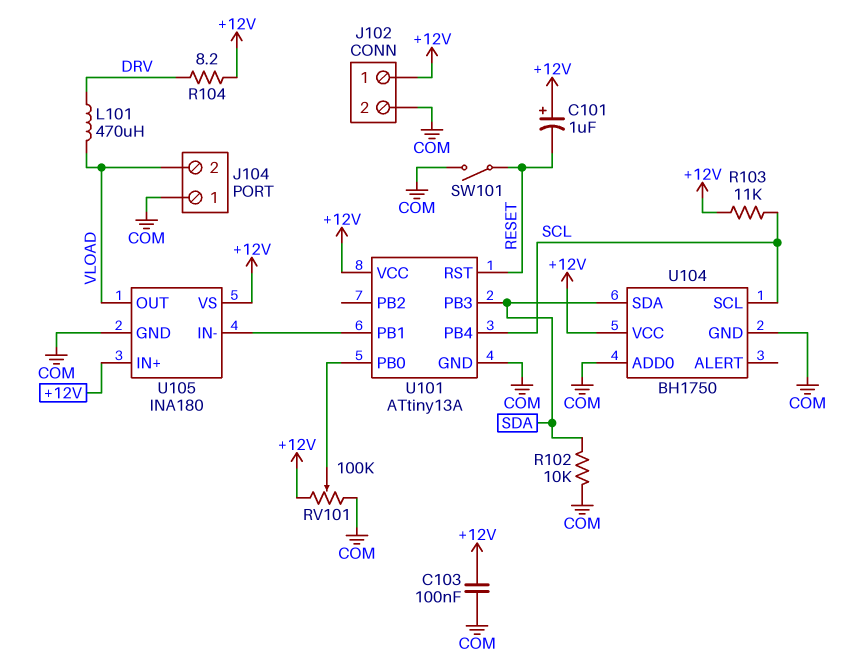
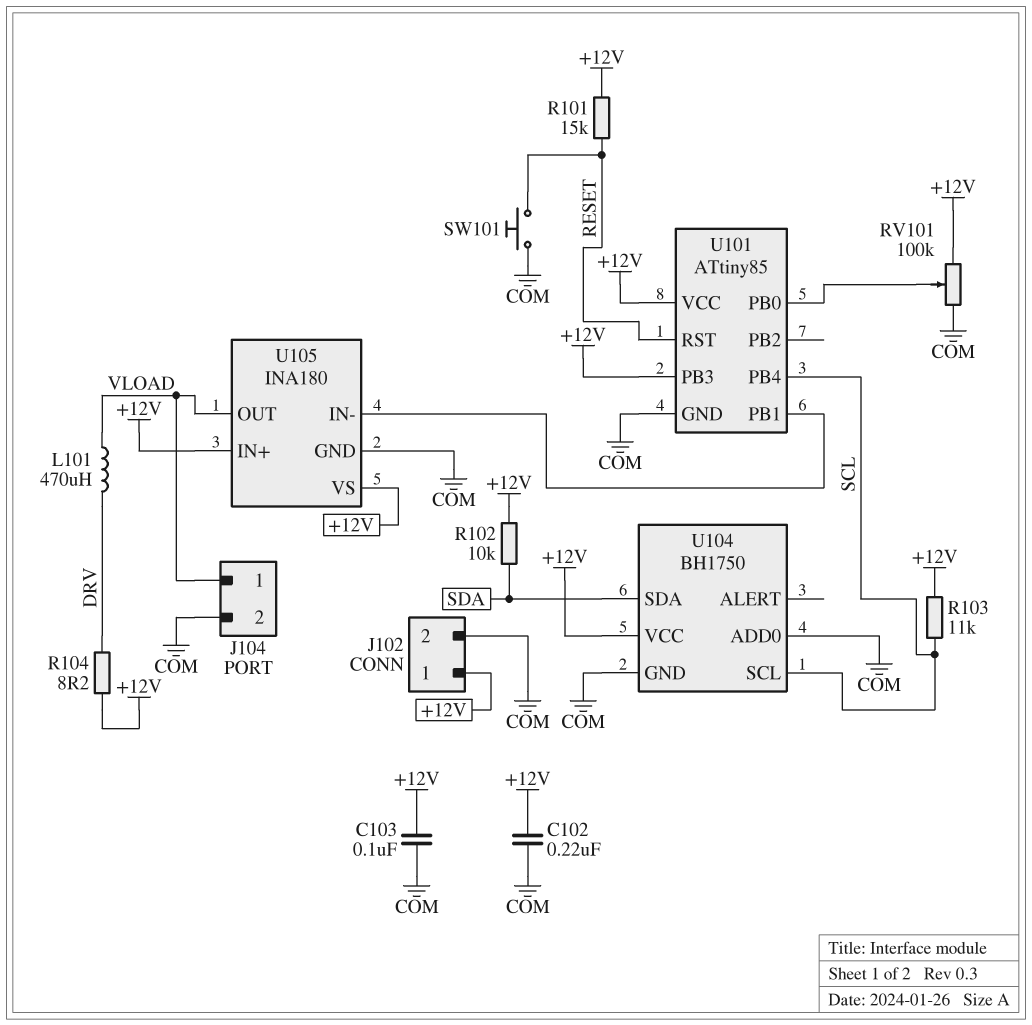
C101: 1uF (plus +12V, minus RESET) -> none
C102: none -> 220nF (+12V, COM)
J104 pin 1: COM -> VLOAD
J104 pin 2: VLOAD -> COM
R101: none -> 15k (+12V, RESET)
R102: 10k (COM, SDA) -> 10k (+12V, SDA)
SW101: switch (COM, RESET) -> button (COM, RESET)
U101: ATtiny13A -> ATtiny85
U101 pin PB3: SDA -> +12V

